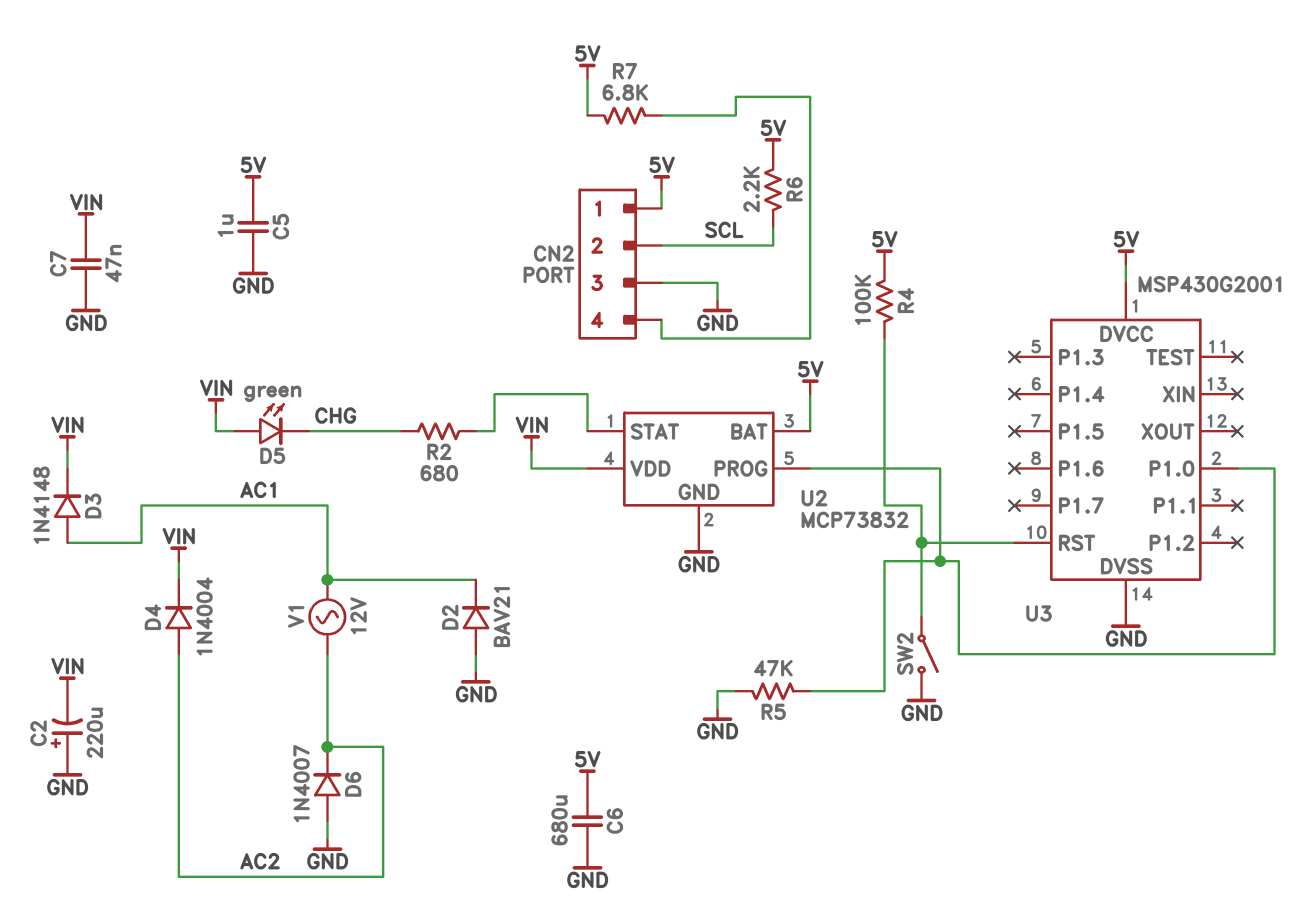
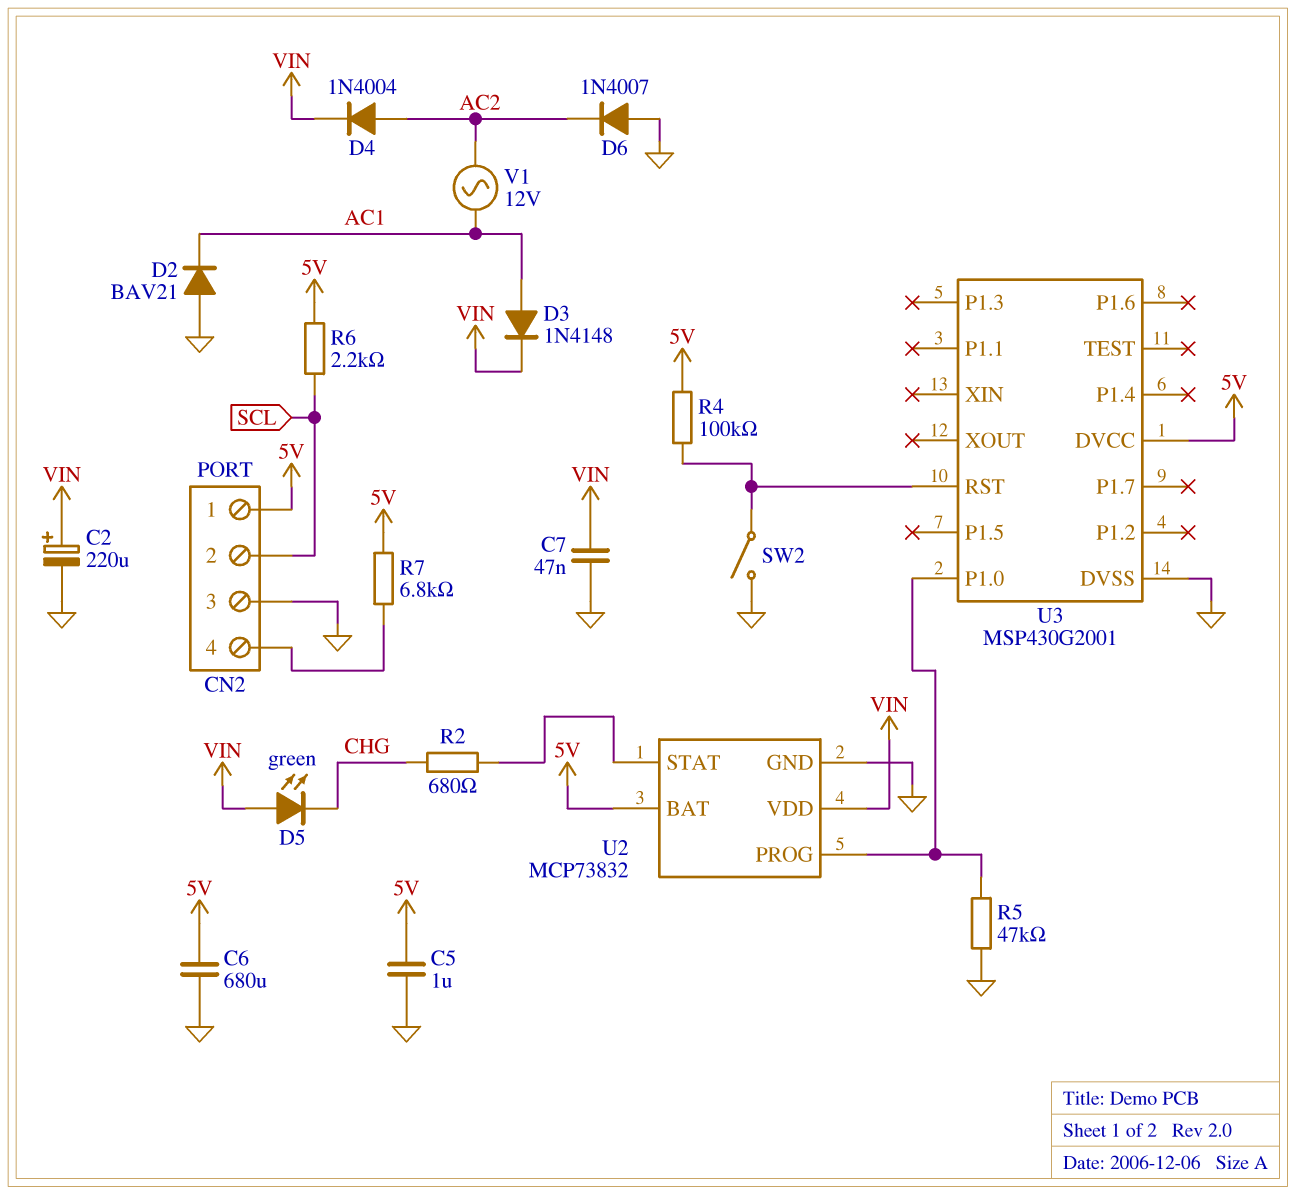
C2: 220uF (plus GND, minus VIN) -> 220uF (plus VIN, minus GND)

